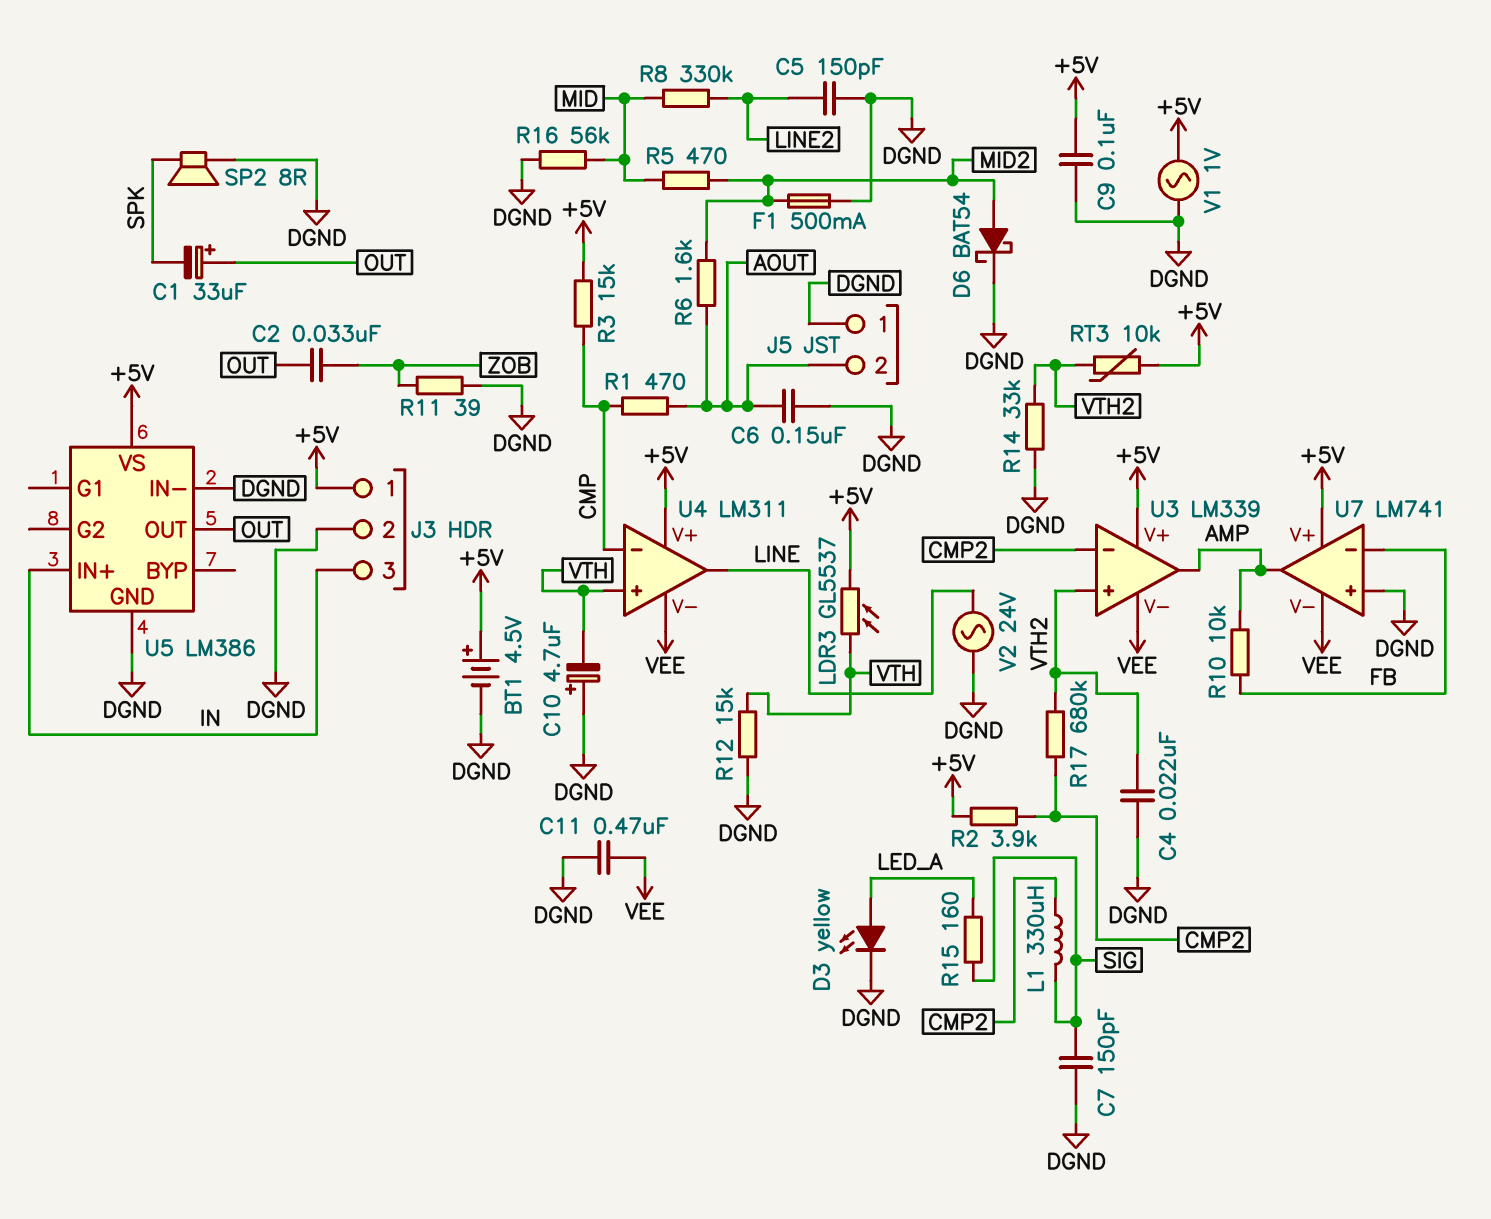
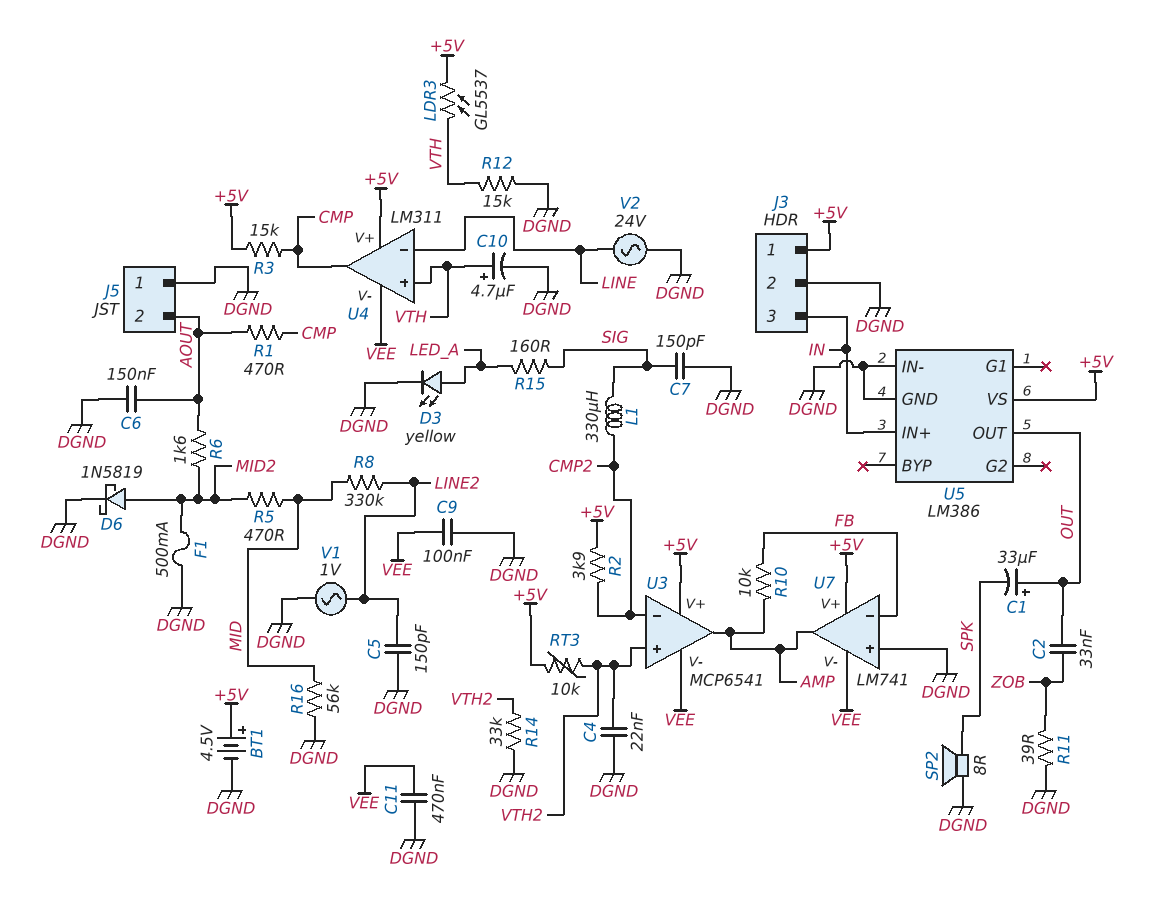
C9: 100nF (+5V, DGND) -> 100nF (DGND, VEE)
C10: 4.7uF (plus DGND, minus VTH) -> 4.7uF (plus VTH, minus DGND)
D6: schottky BAT54 (A MID2, K DGND) -> schottky 1N5819 (A MID2, K DGND)
R17: 680k (CMP2, VTH2) -> none
U3: LM339 -> MCP6541
U4 pin in-: CMP -> LINE
U4 pin out: LINE -> CMP
V1: AC 1V (+5V, DGND) -> AC 1V (DGND, LINE2)

